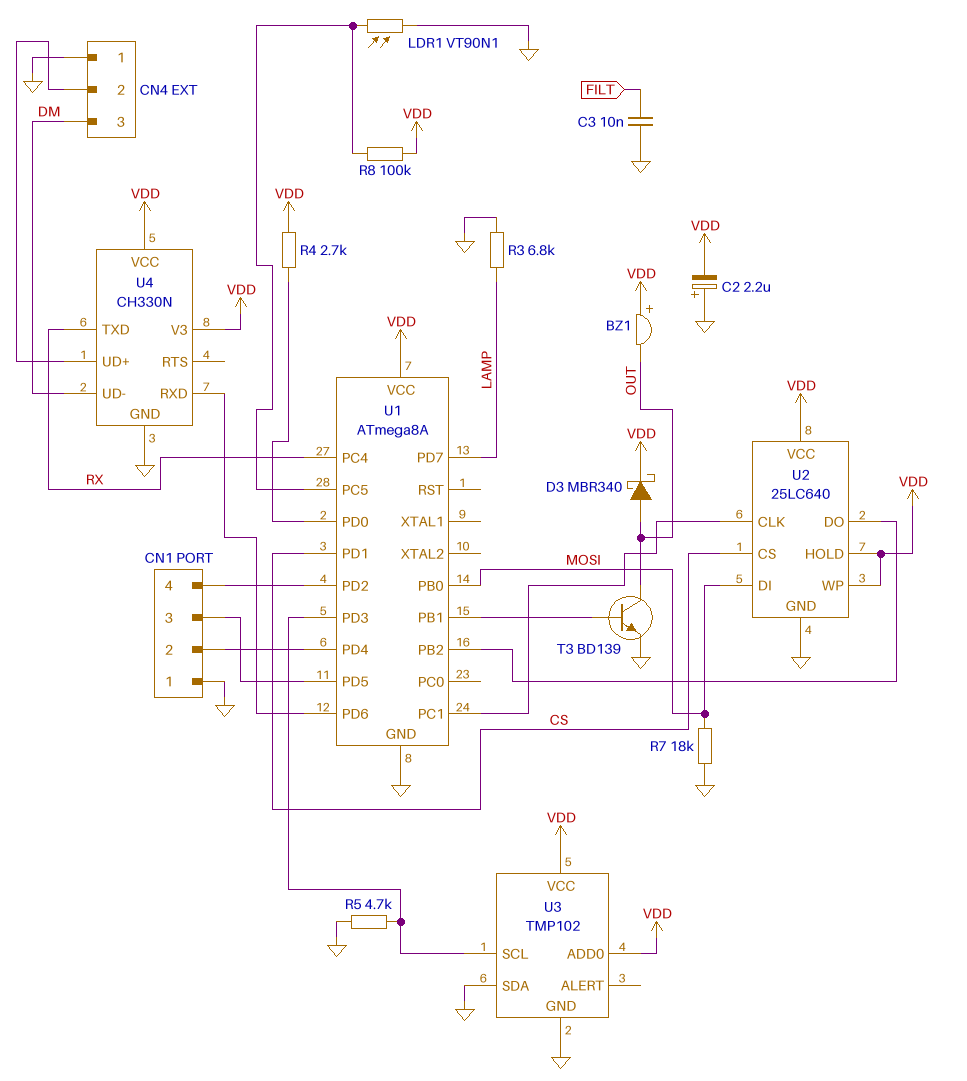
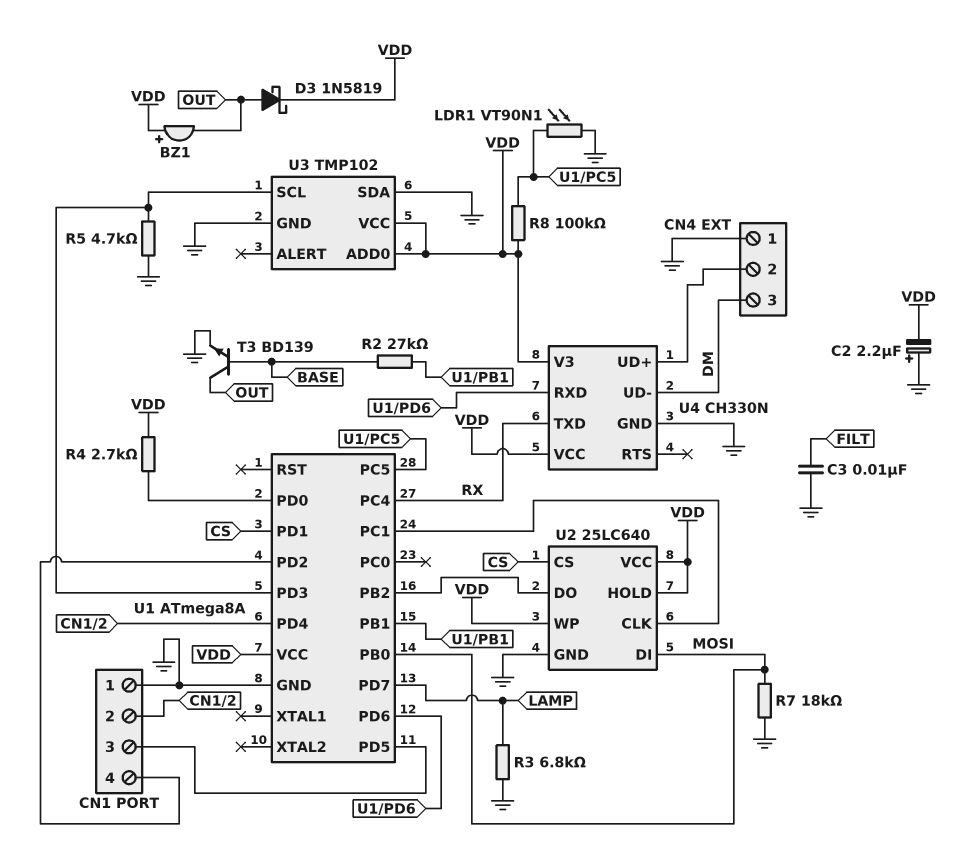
D3: schottky MBR340 (A OUT, K VDD) -> schottky 1N5819 (A OUT, K VDD)
R2: none -> 27k (BASE, U1/PB1)
T3: NPN BD139 (B U1/PB1, C OUT, E GND) -> NPN BD139 (B BASE, C OUT, E GND)

